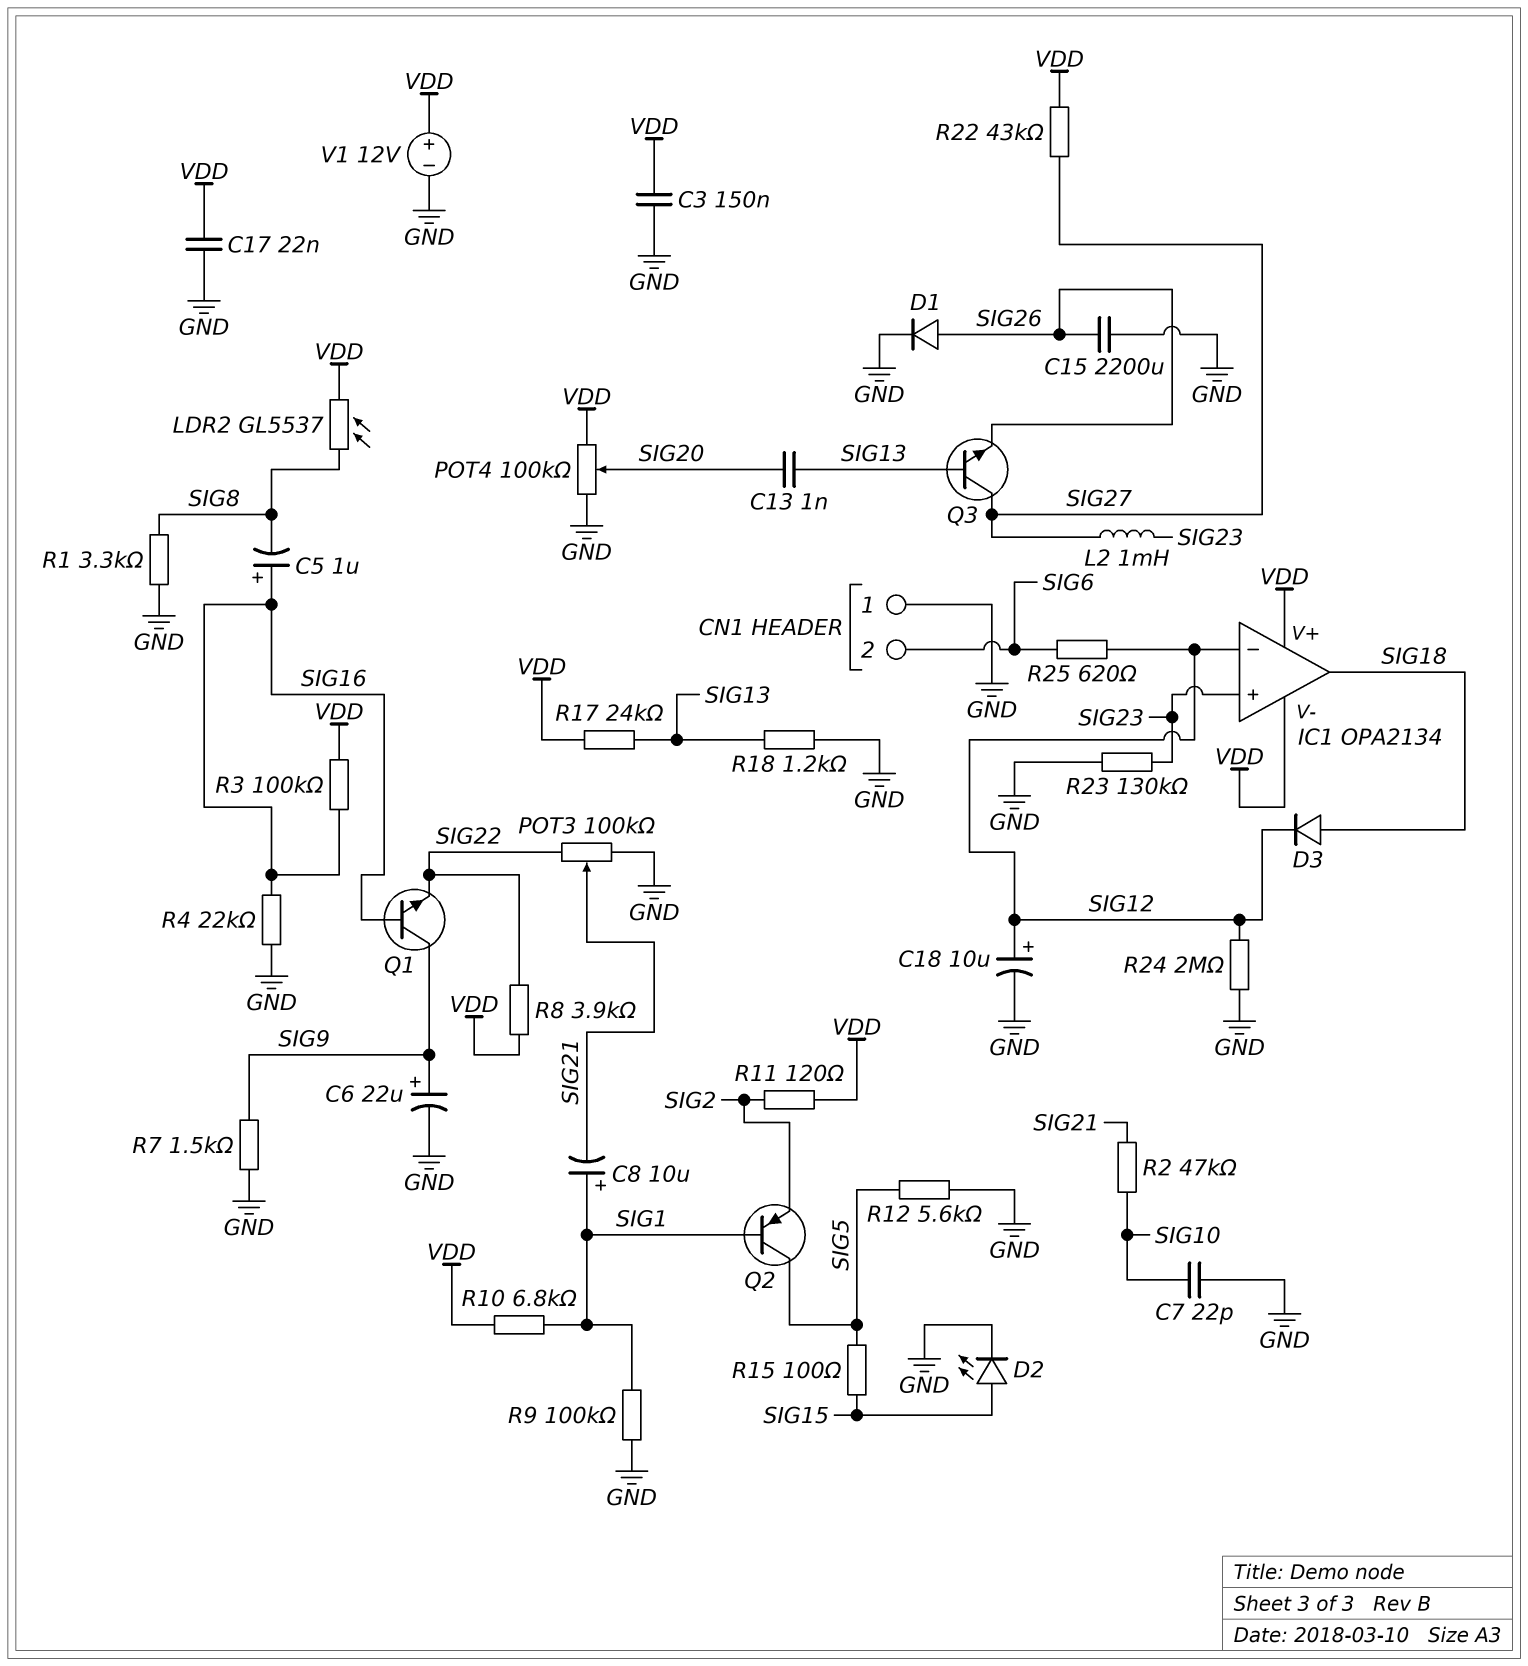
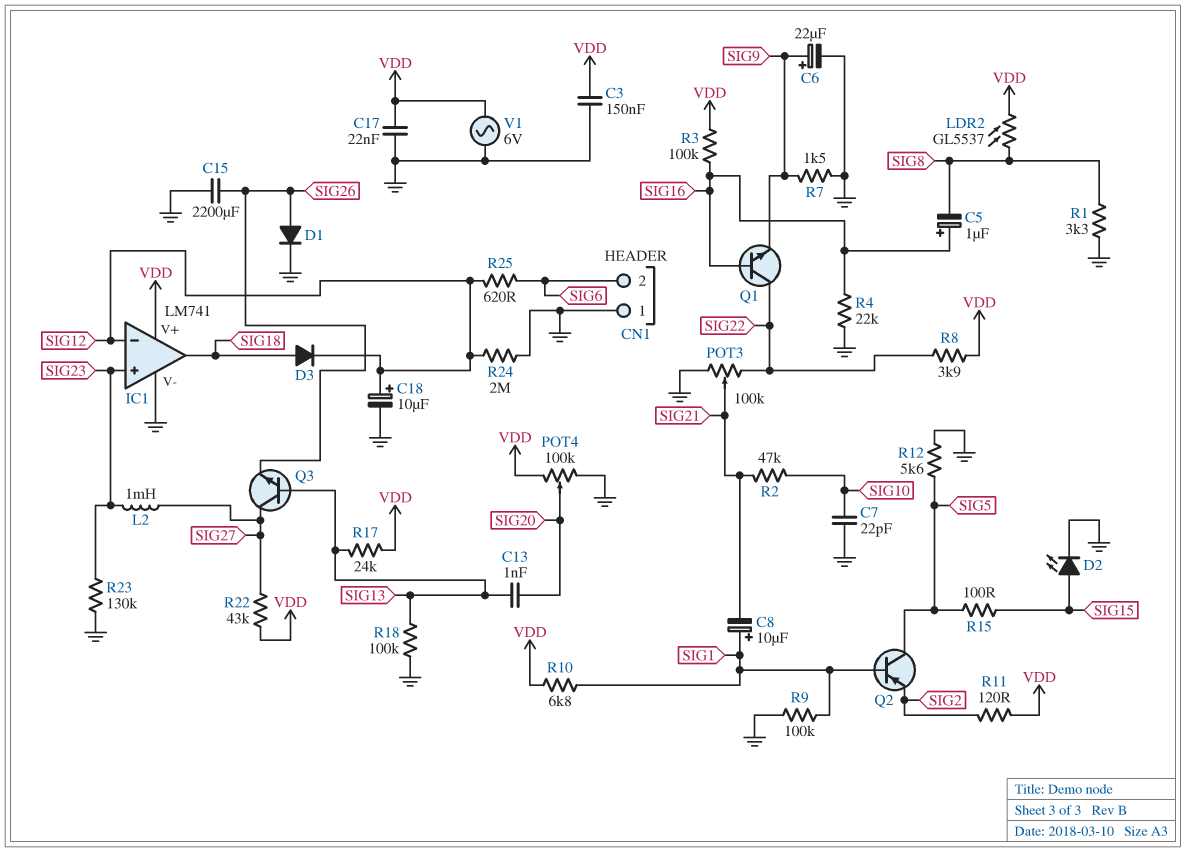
IC1: OPA2134 -> LM741
IC1 pin V-: VDD -> GND
Q1: NPN (B SIG16, C SIG9, E SIG22) -> NPN (B SIG16, C SIG22, E SIG9)
R18: 1.2k (GND, SIG13) -> 100k (GND, SIG13)
V1: 12V (plus VDD, minus GND) -> AC 6V (GND, VDD)

